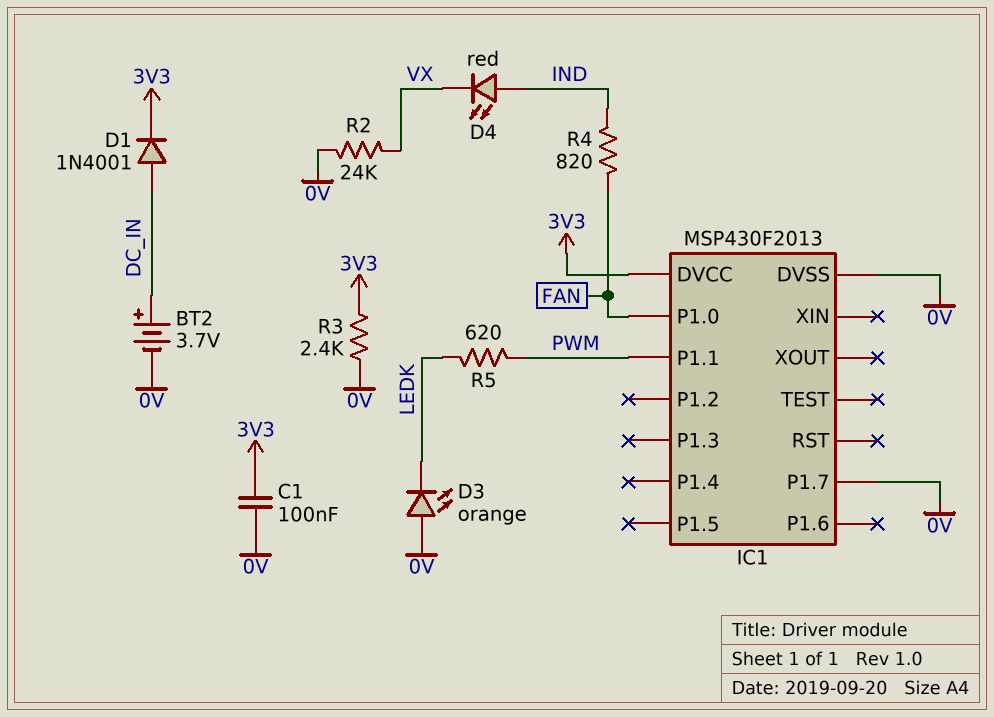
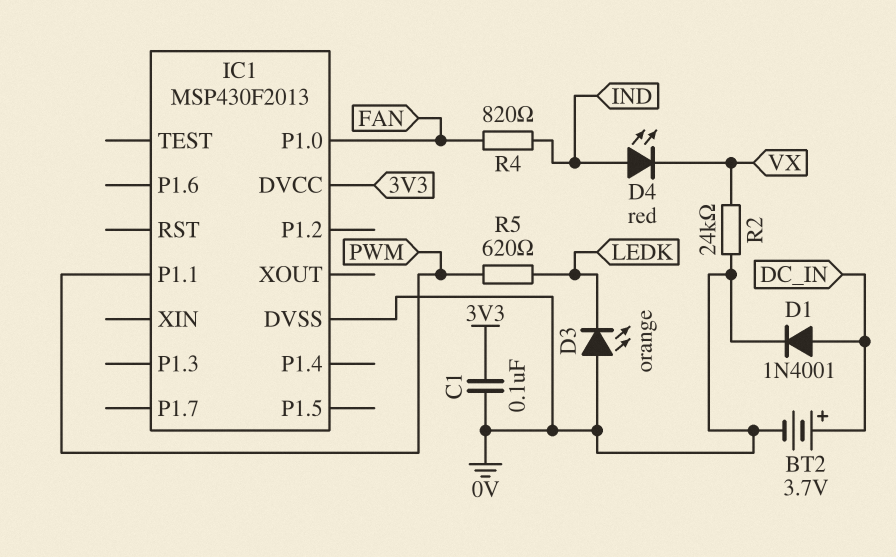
D1: diode 1N4001 (A DC_IN, K 3V3) -> diode 1N4001 (A DC_IN, K 0V)
IC1 pin P1.7: 0V -> none
R3: 2.4k (0V, 3V3) -> none

